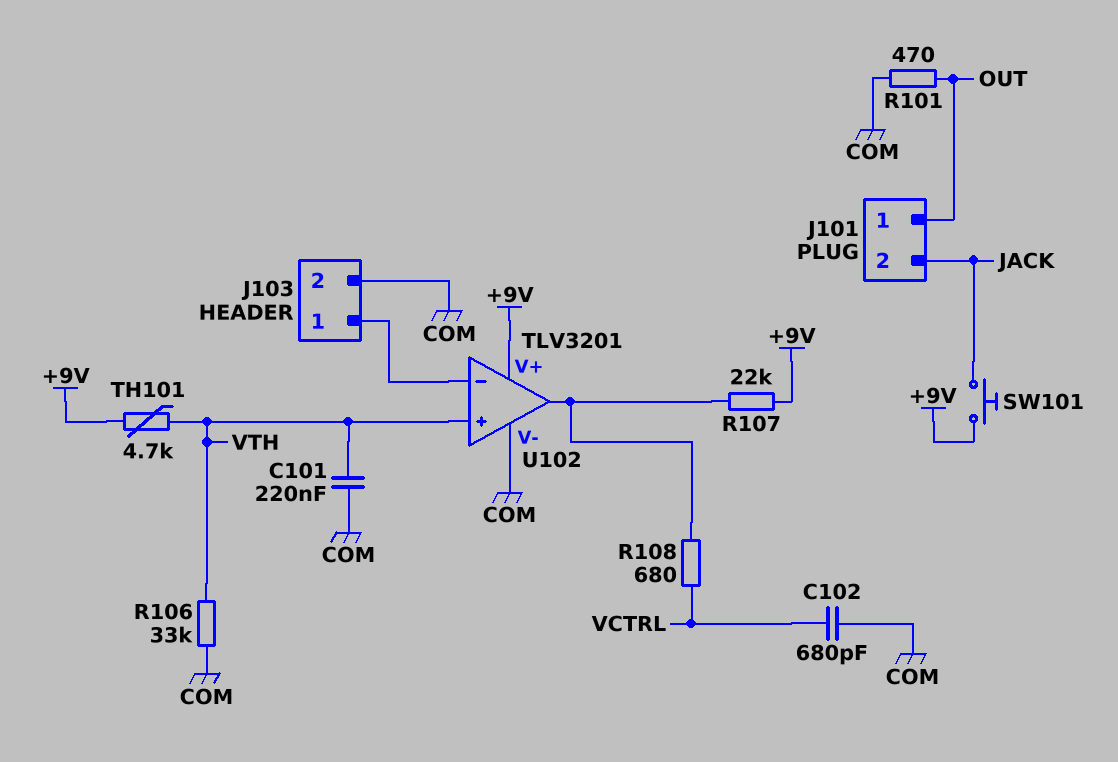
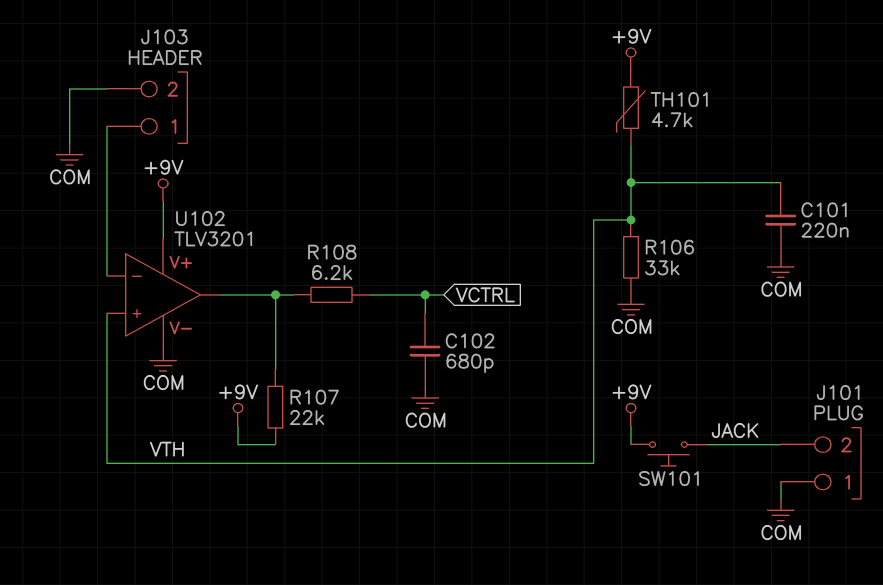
J101 pin 1: OUT -> COM
R101: 470 (COM, OUT) -> none
R108: 680 (U102/out, VCTRL) -> 6.2k (U102/out, VCTRL)

